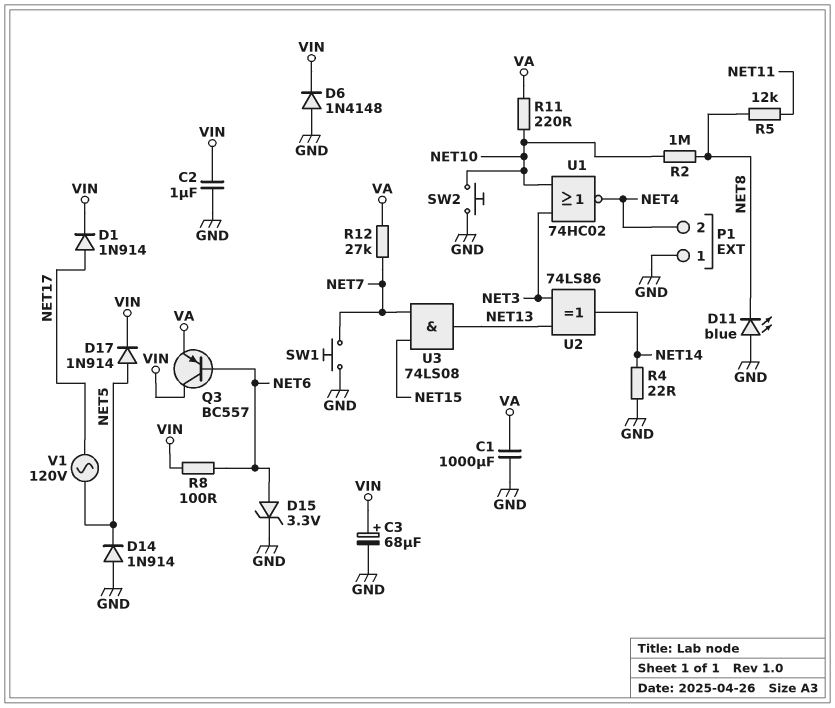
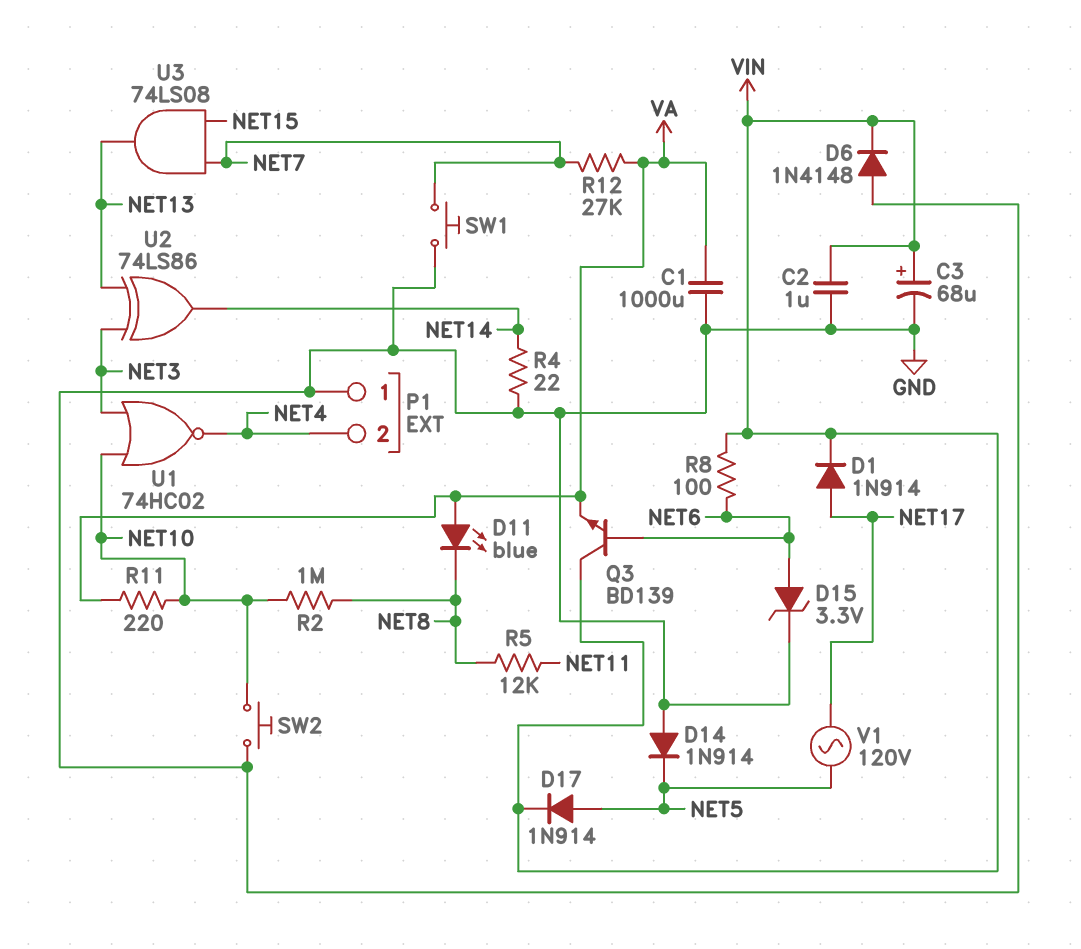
D11: LED blue (A GND, K NET8) -> LED blue (A VA, K NET8)
Q3: PNP BC557 (B NET6, C VIN, E VA) -> NPN BD139 (B NET6, C VIN, E VA)

